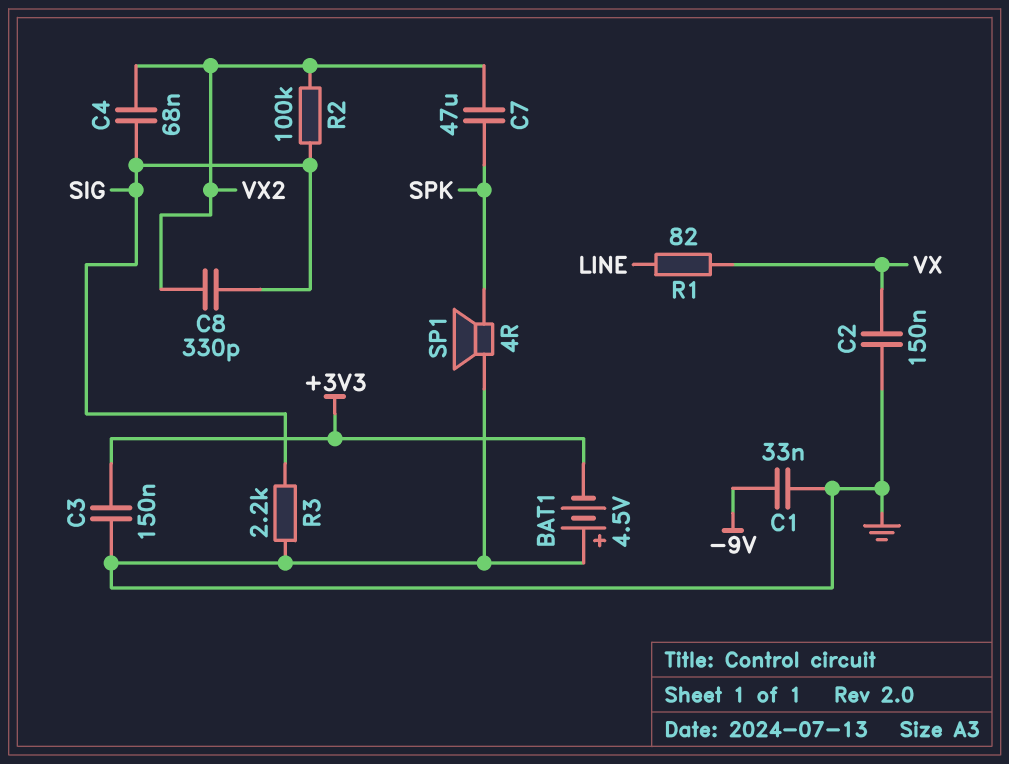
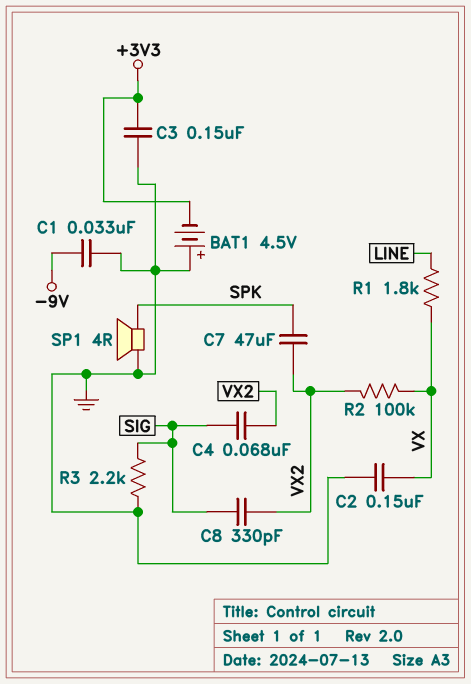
R1: 82 (LINE, VX) -> 1.8k (LINE, VX)
R2: 100k (SIG, VX2) -> 100k (VX, VX2)

